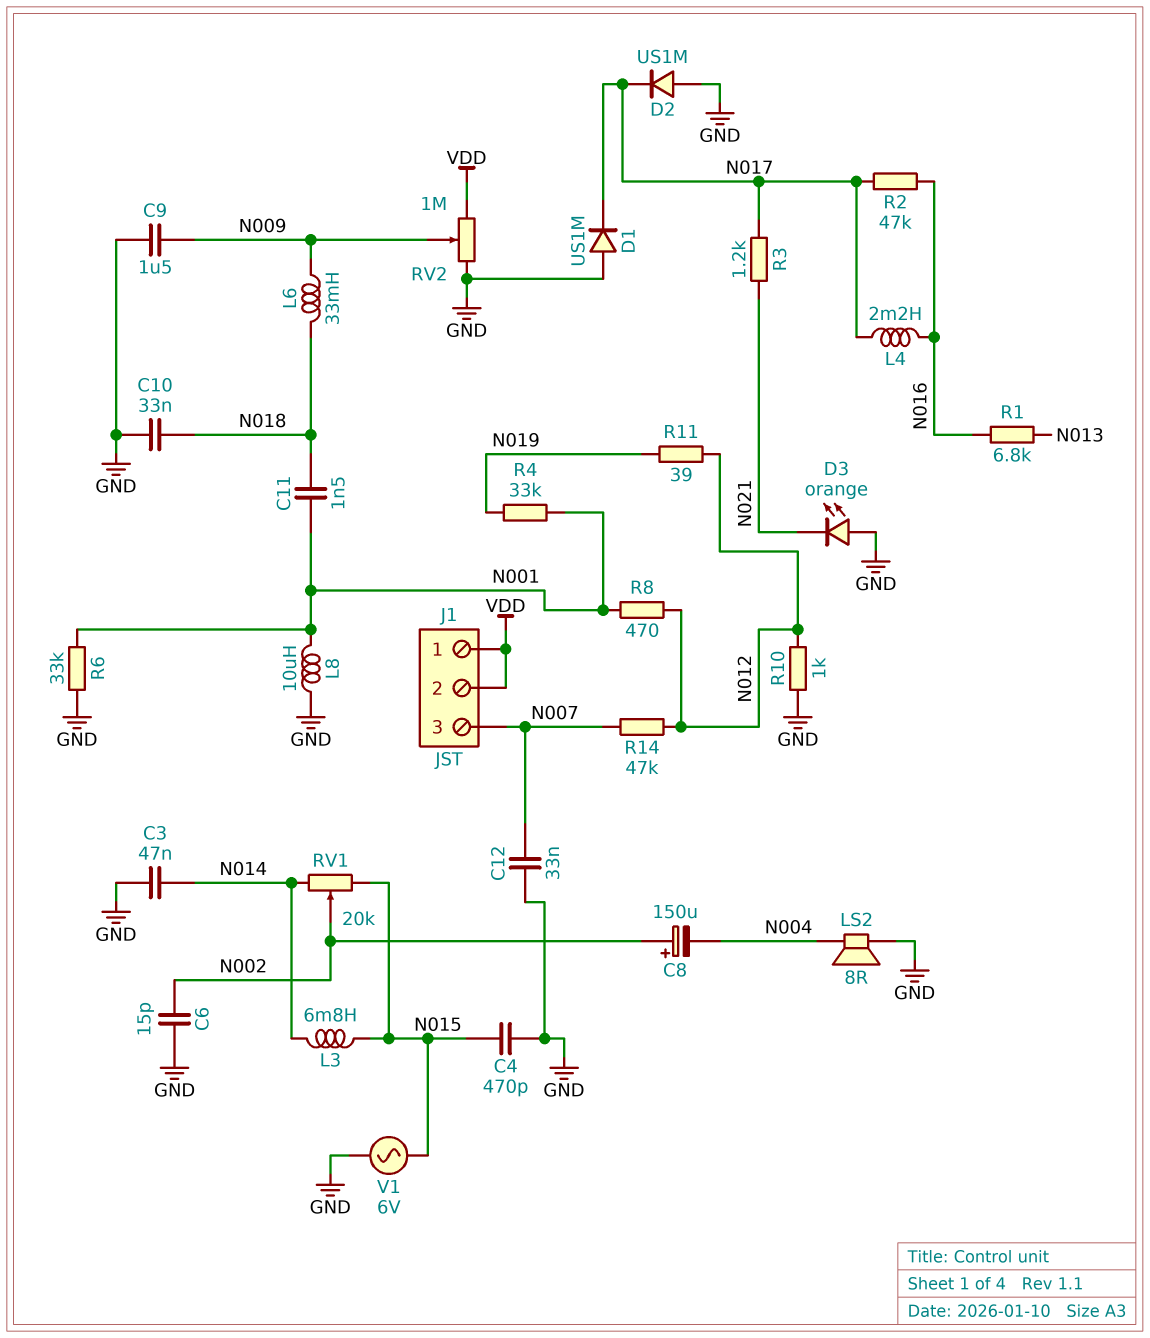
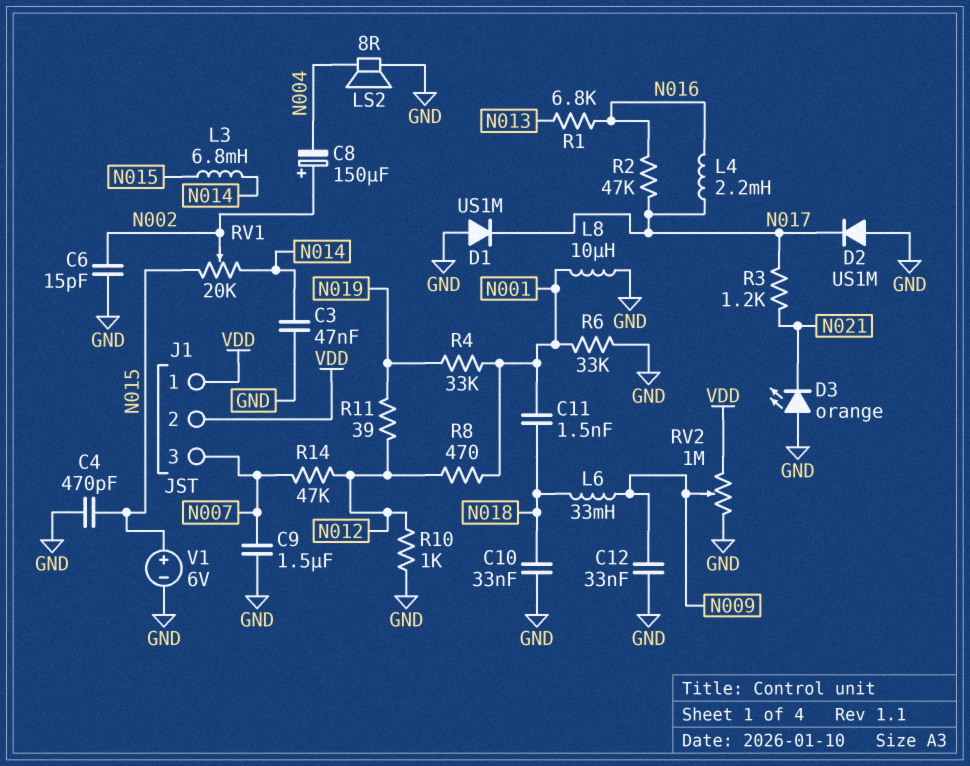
C9: 1.5uF (GND, N009) -> 1.5uF (GND, N007)
C12: 33nF (GND, N007) -> 33nF (GND, N009)
V1: AC 6V (GND, N015) -> 6V (plus N015, minus GND)

